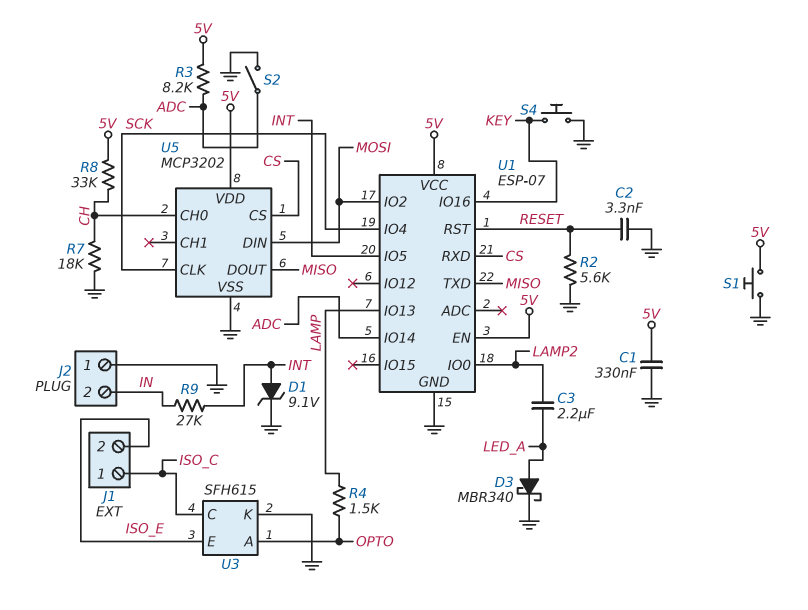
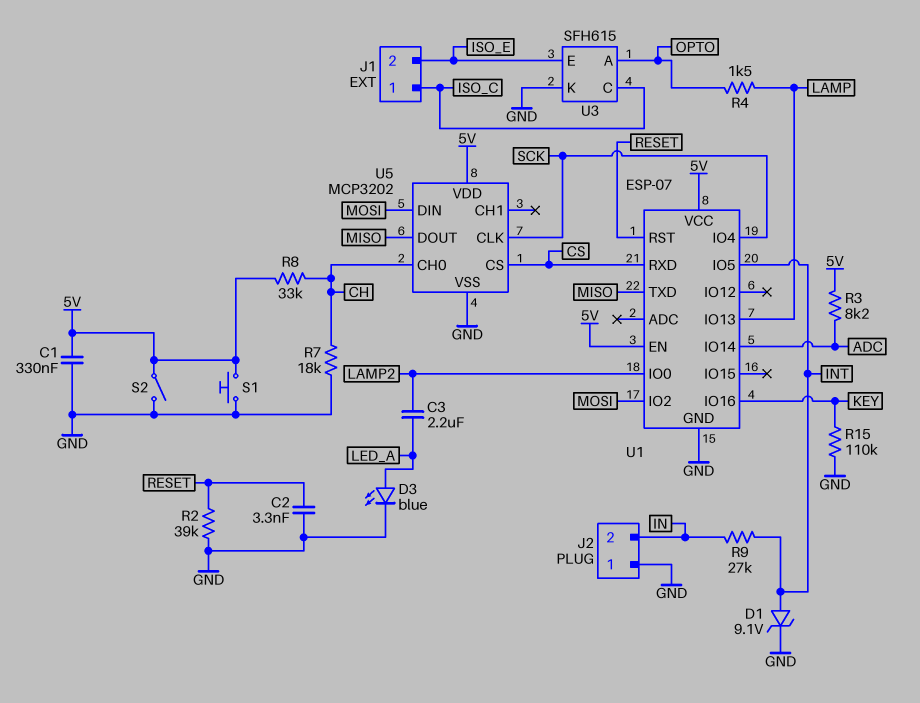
D3: schottky MBR340 (A LED_A, K GND) -> LED blue (A LED_A, K GND)
R2: 5.6k (GND, RESET) -> 39k (GND, RESET)
R15: none -> 110k (GND, KEY)
S2: switch (ADC, GND) -> switch (5V, GND)
S4: button (GND, KEY) -> none

